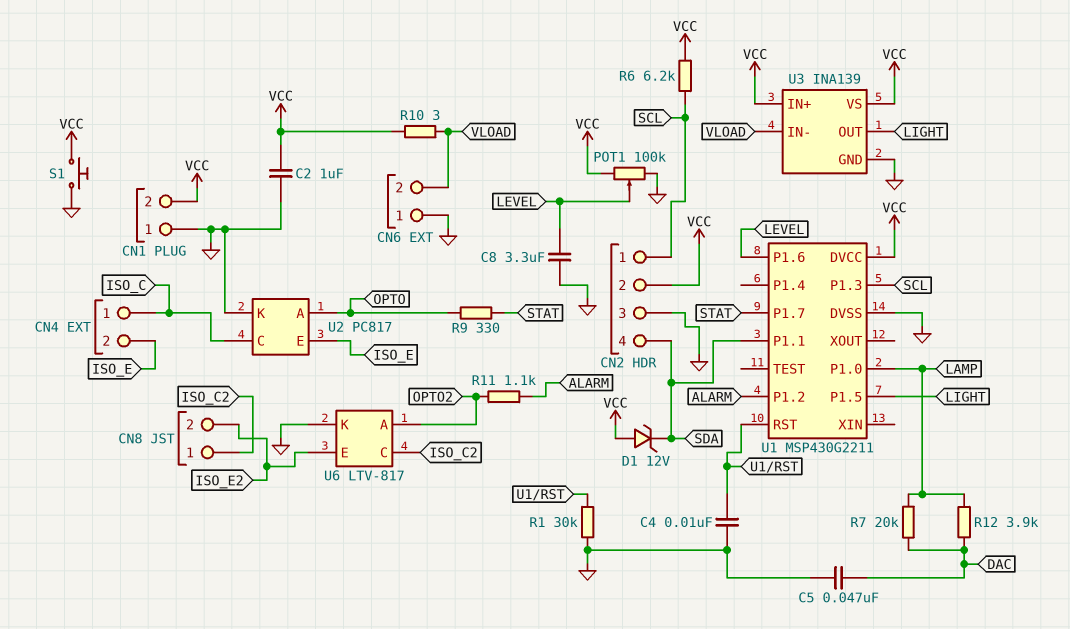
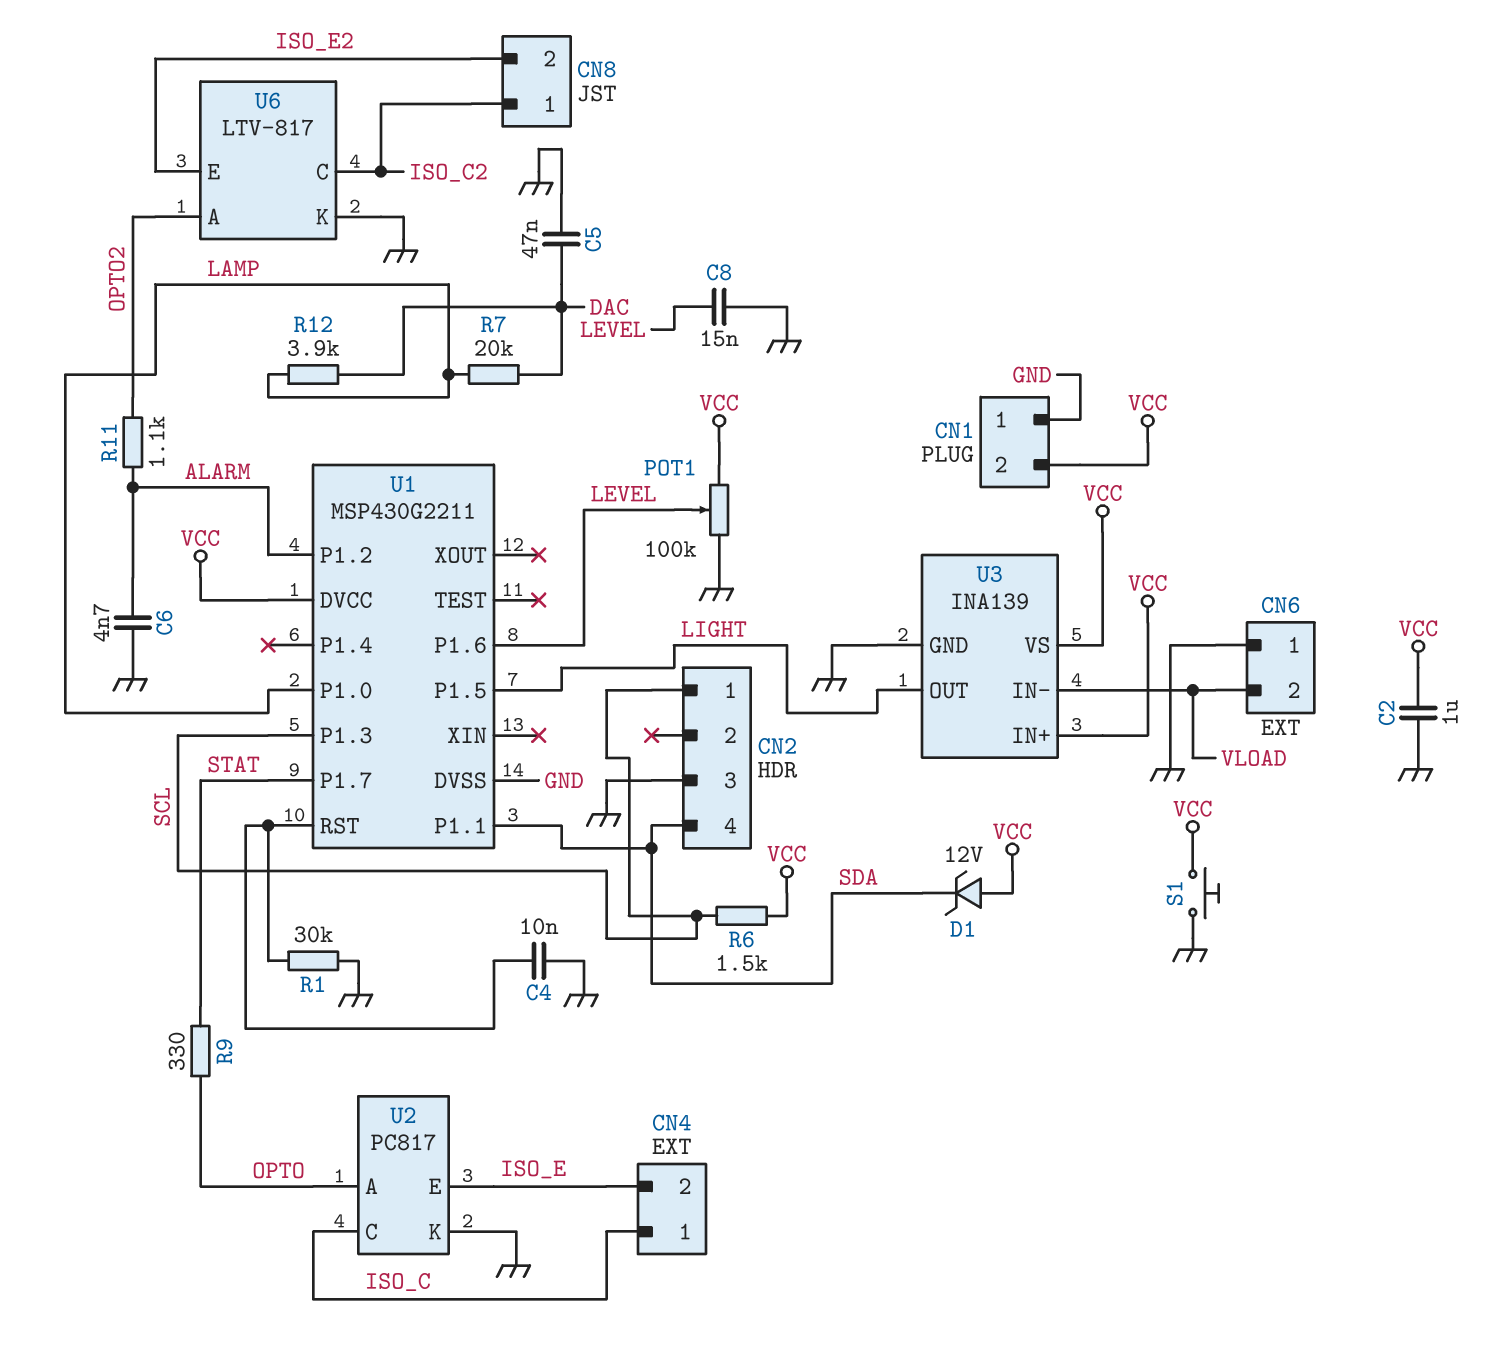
C6: none -> 4.7nF (ALARM, GND)
C8: 3.3uF (GND, LEVEL) -> 15nF (GND, LEVEL)
CN2 pin 2: VCC -> none
R6: 6.2k (SCL, VCC) -> 1.5k (SCL, VCC)
R10: 3 (VCC, VLOAD) -> none

